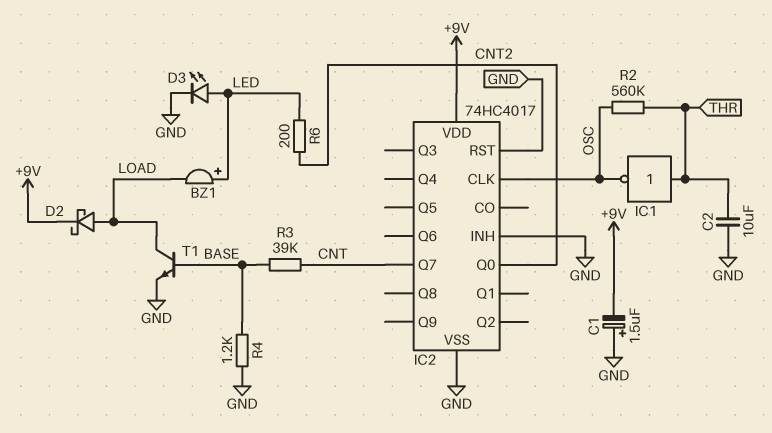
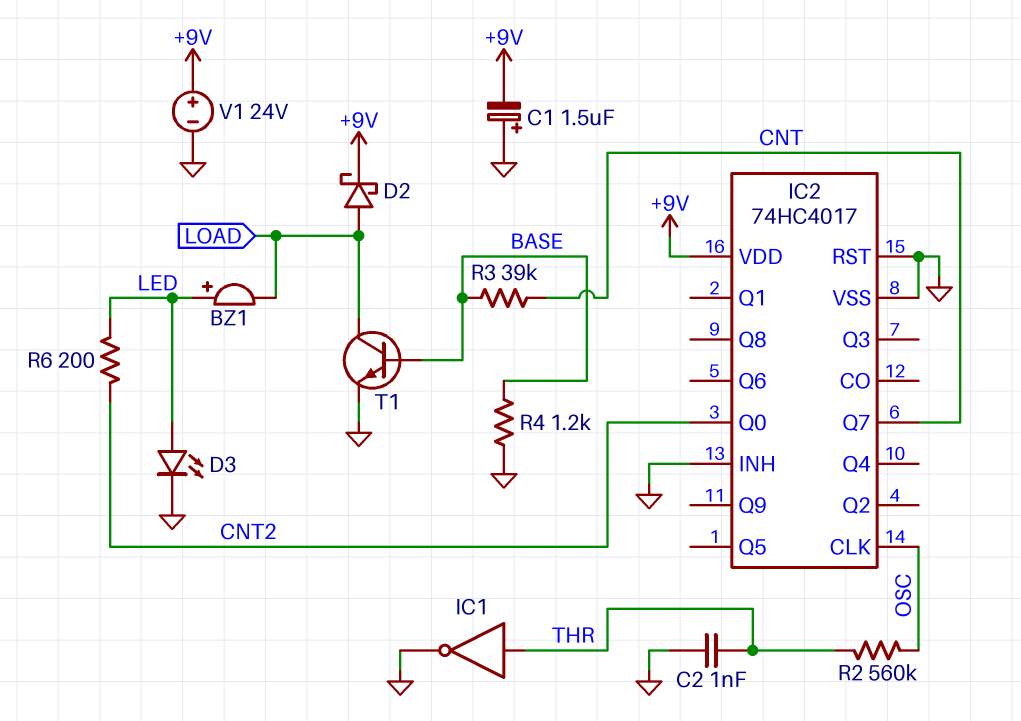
C2: 10uF (GND, THR) -> 1nF (GND, THR)
IC1: NOT (in THR, out OSC) -> NOT (in THR, out GND)
V1: none -> 24V (plus +9V, minus GND)

